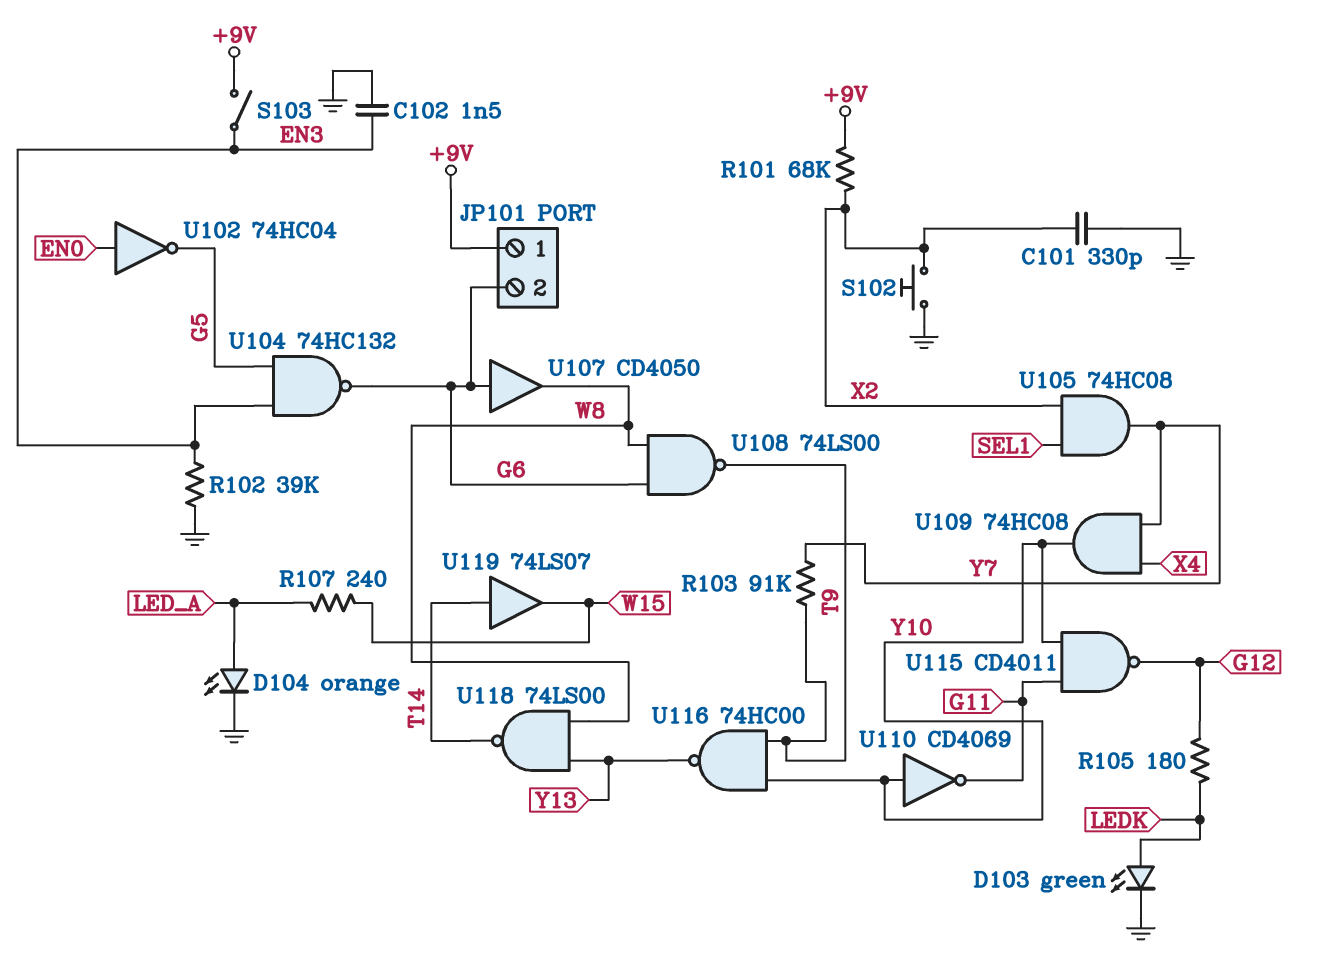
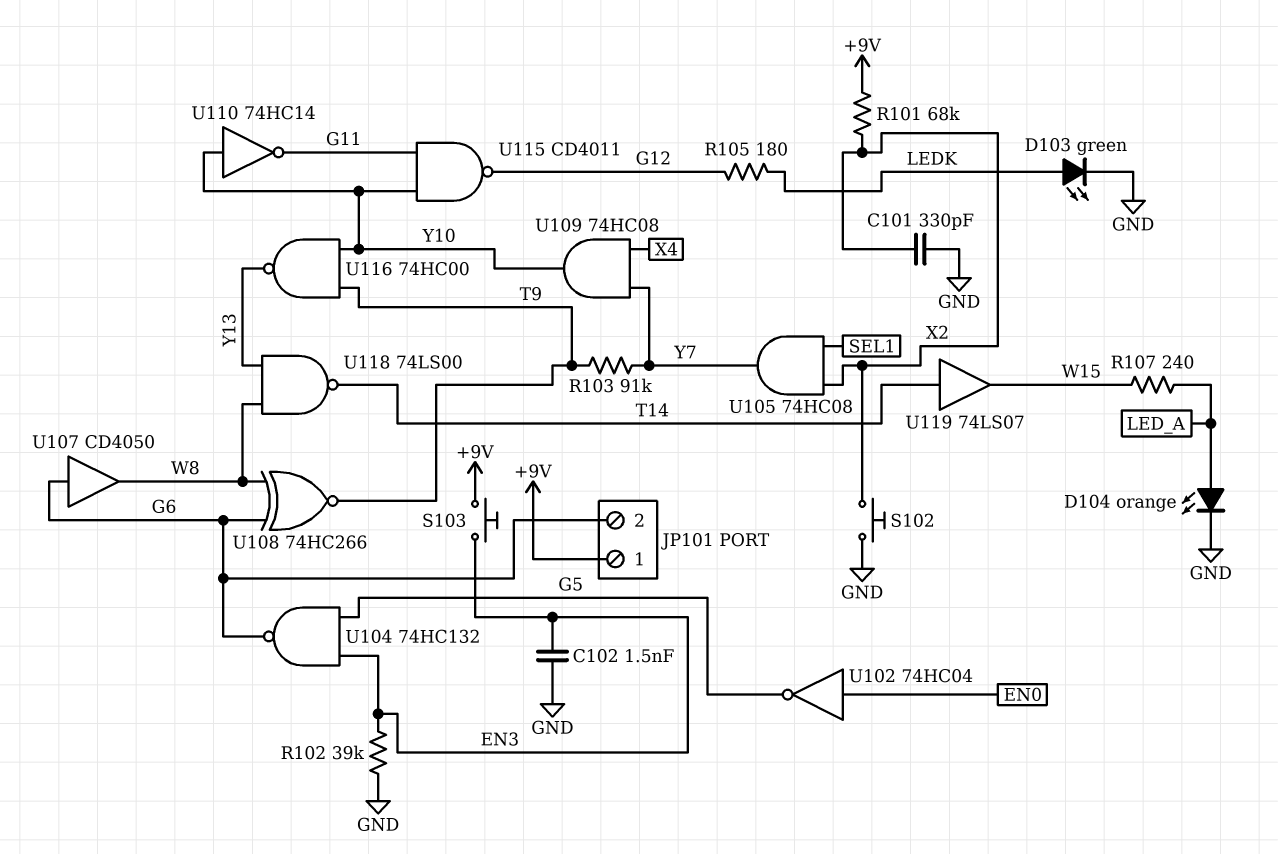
S103: switch (+9V, EN3) -> button (+9V, EN3)
U108: NAND 74LS00 (in G6, in W8, out T9) -> XNOR 74HC266 (in G6, in W8, out T9)
U110: NOT CD4069 (in Y10, out G11) -> NOT 74HC14 (in Y10, out G11)

